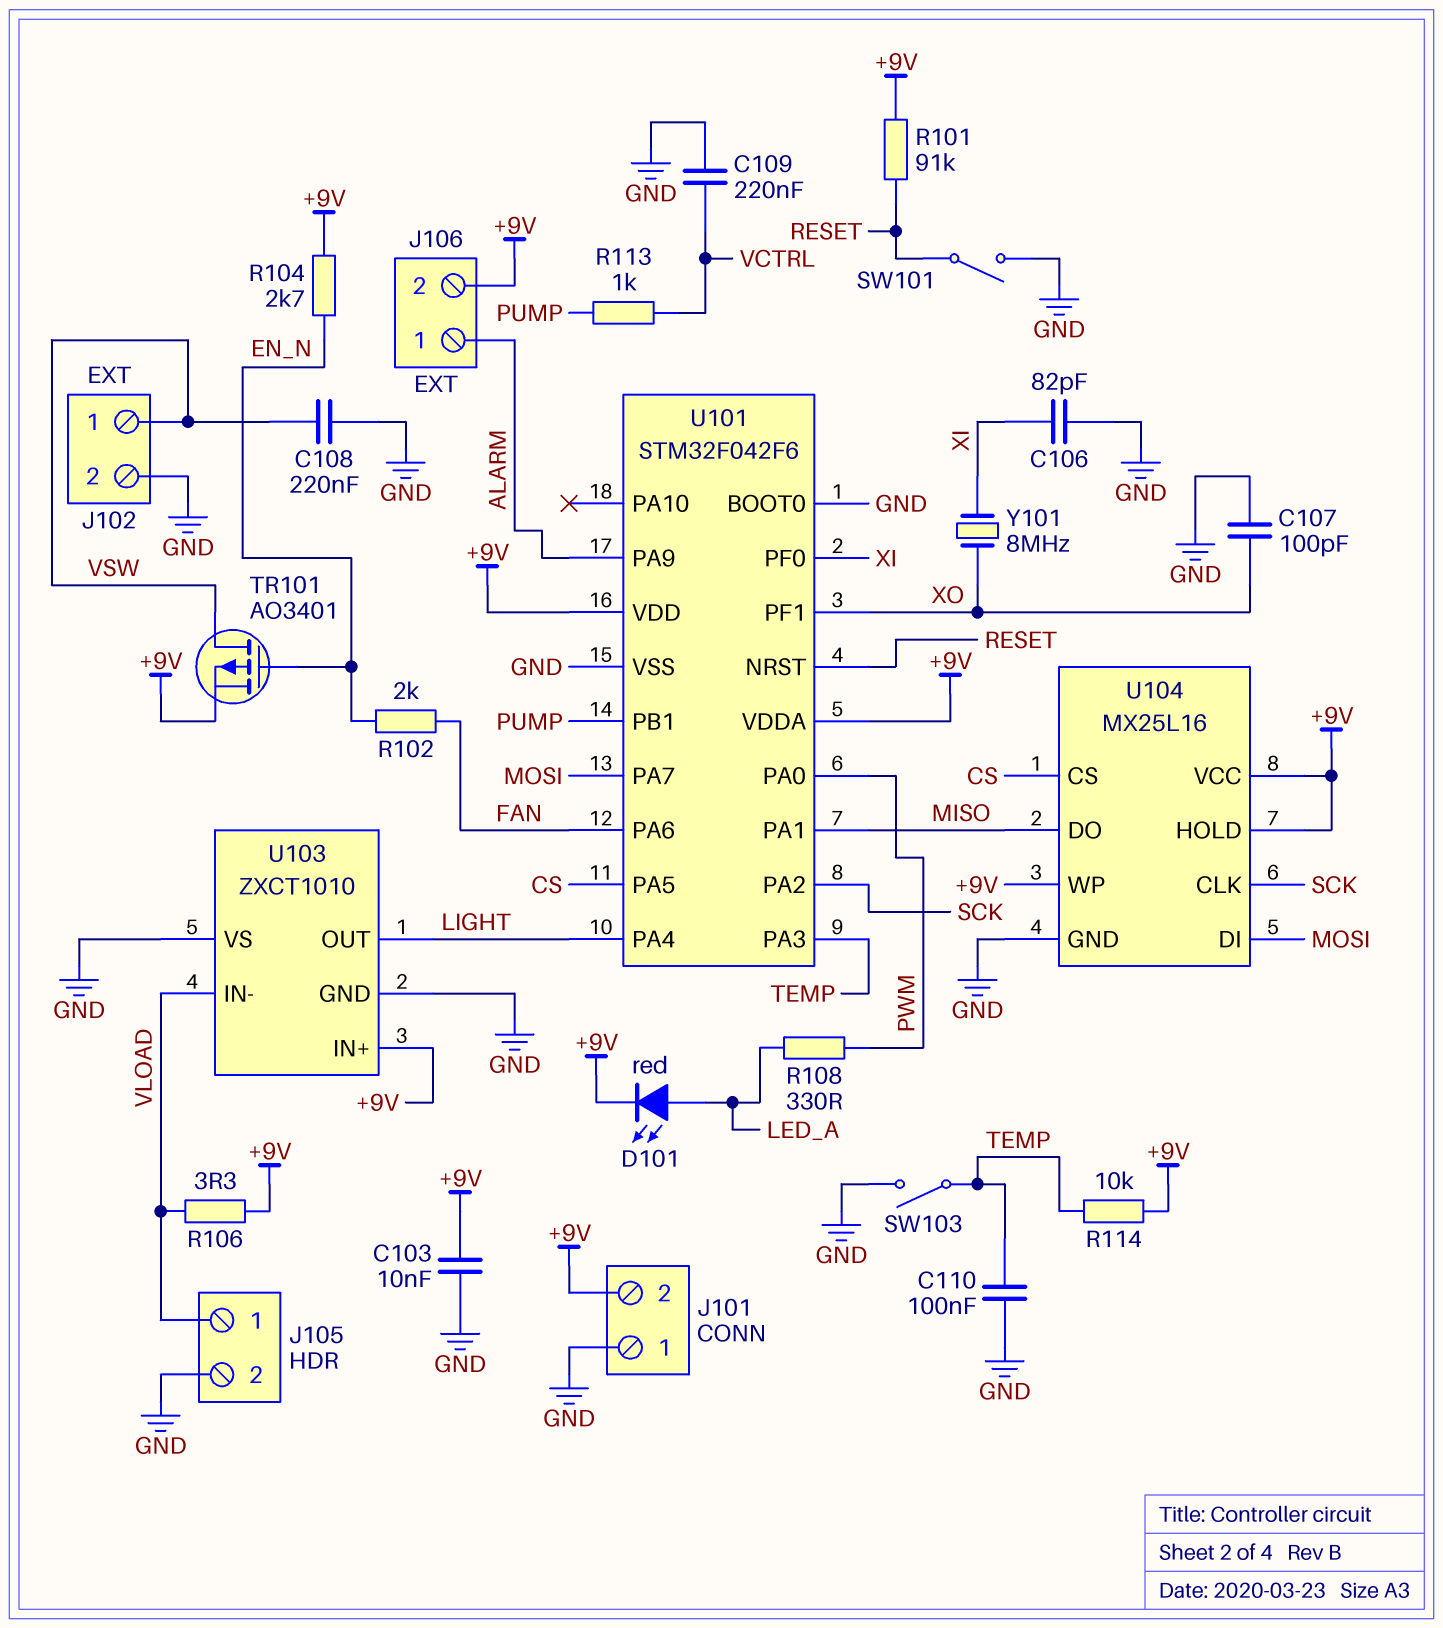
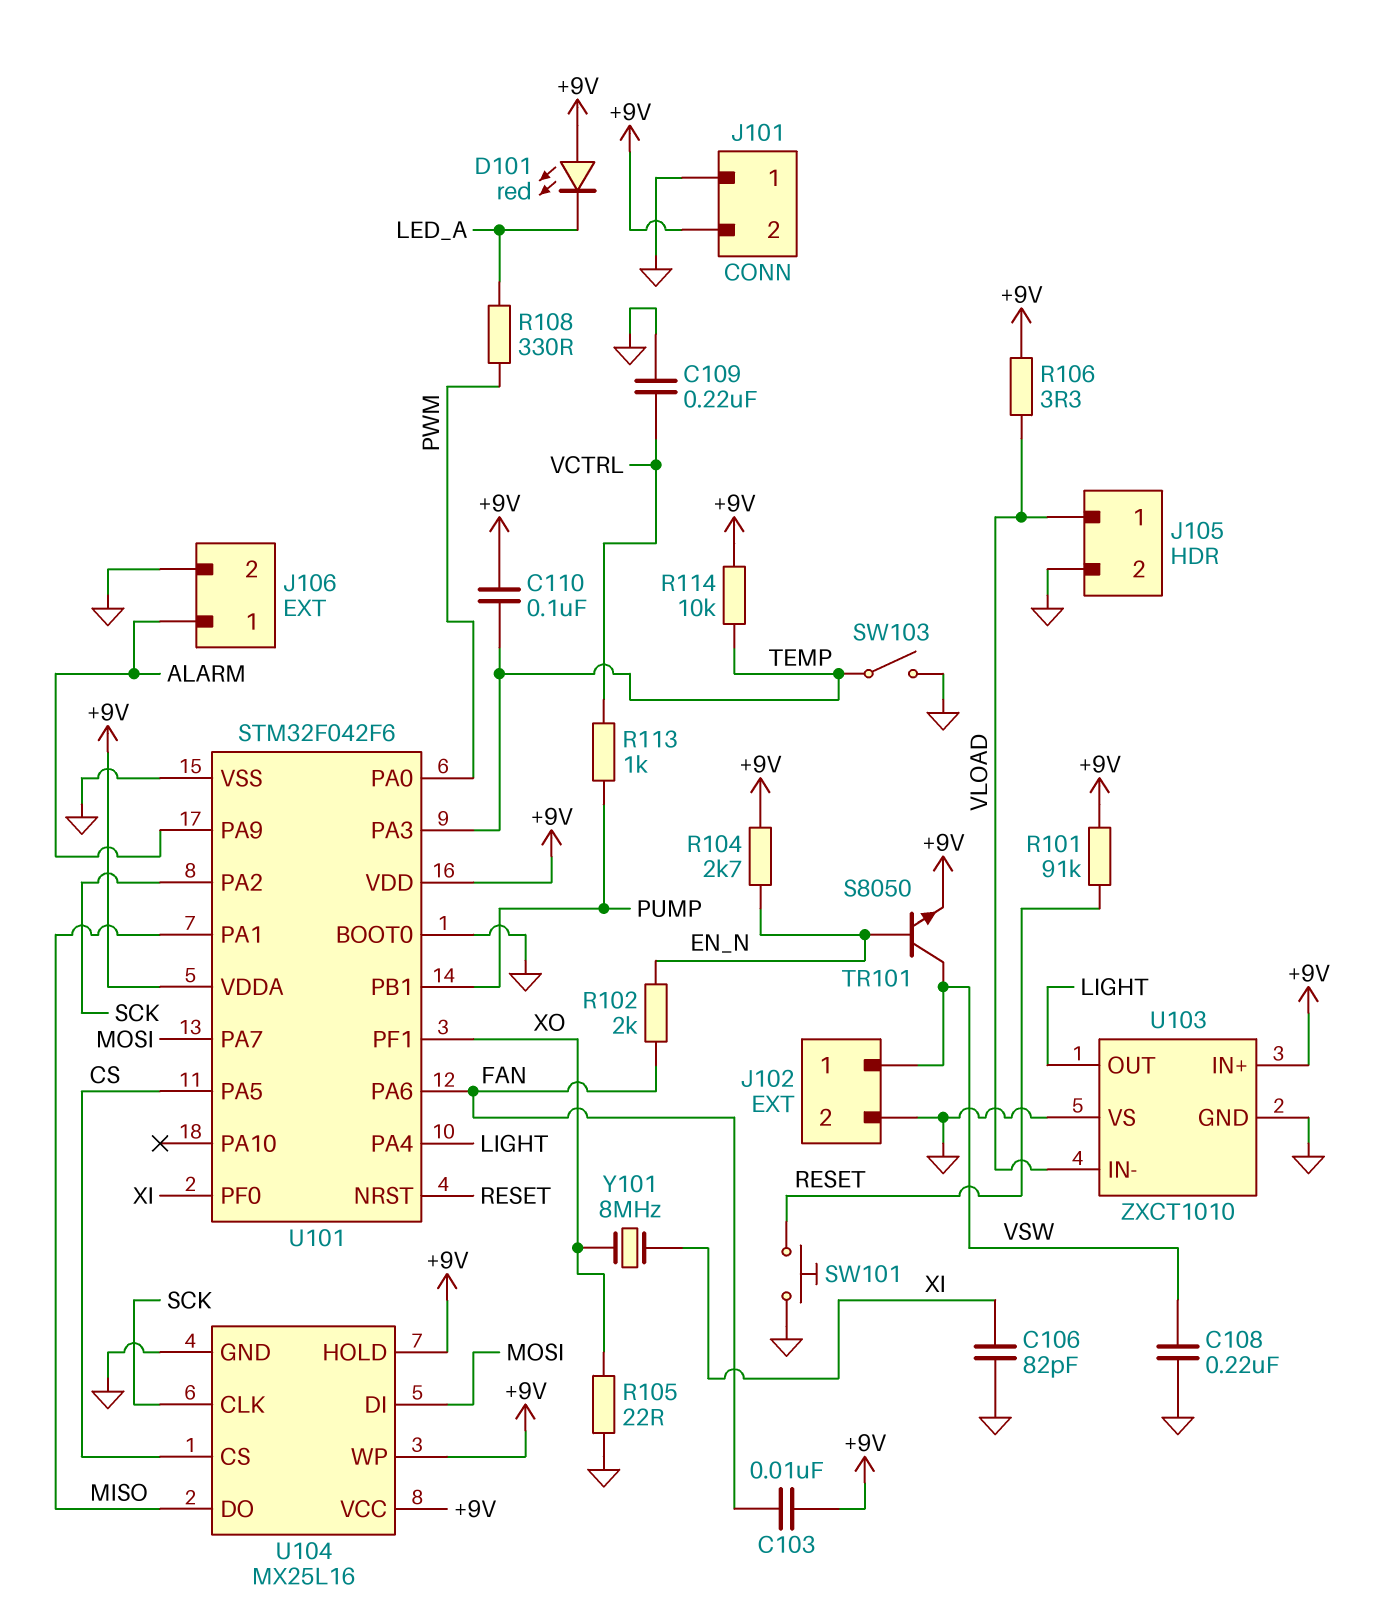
C103: 10nF (+9V, GND) -> 10nF (+9V, FAN)
C107: 100pF (GND, XO) -> none
C110: 100nF (GND, TEMP) -> 100nF (+9V, TEMP)
D101: LED red (A LED_A, K +9V) -> LED red (A +9V, K LED_A)
J106 pin 2: +9V -> GND
R105: none -> 22 (GND, XO)
SW101: switch (GND, RESET) -> button (GND, RESET)
TR101: PMOS AO3401 (G EN_N, D VSW, S +9V) -> NPN S8050 (B EN_N, C VSW, E +9V)

